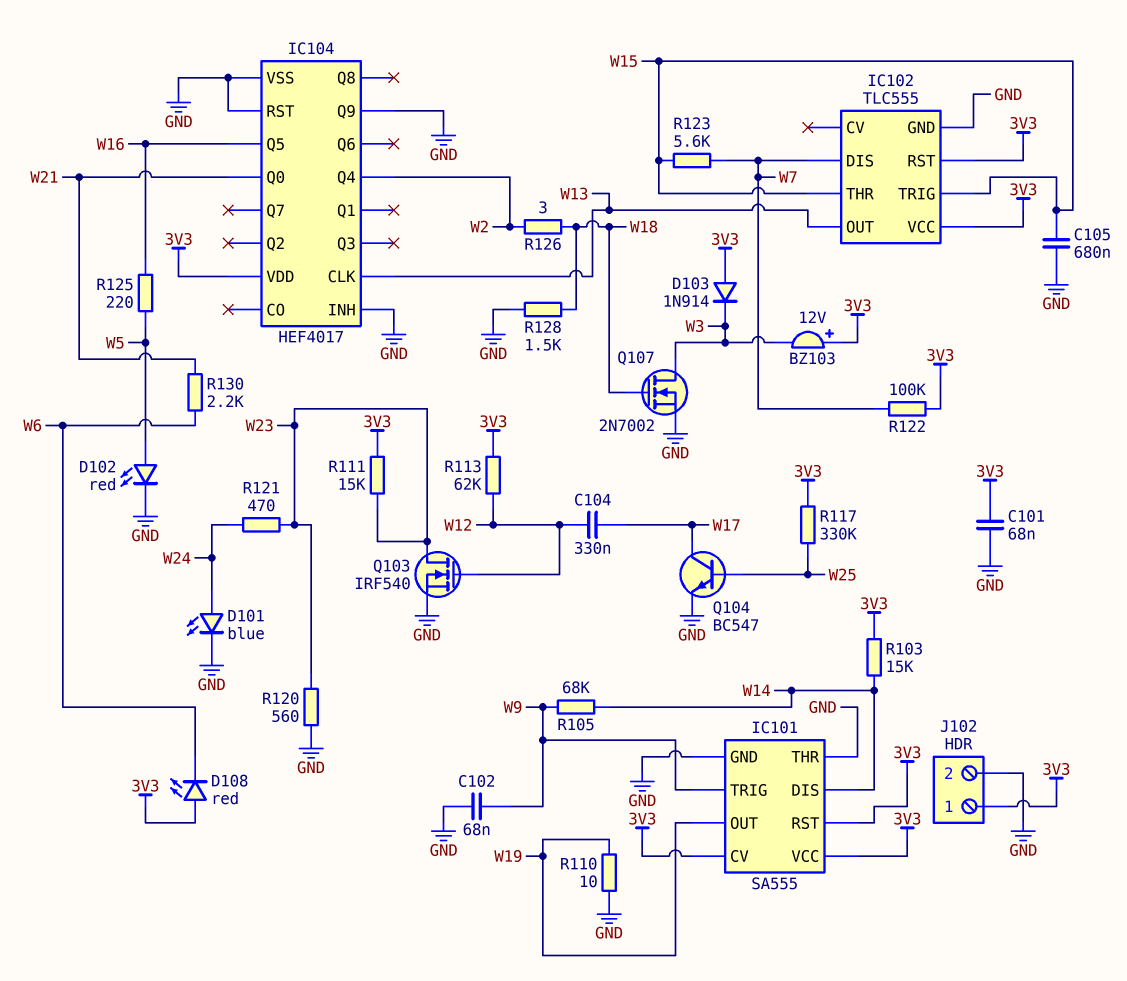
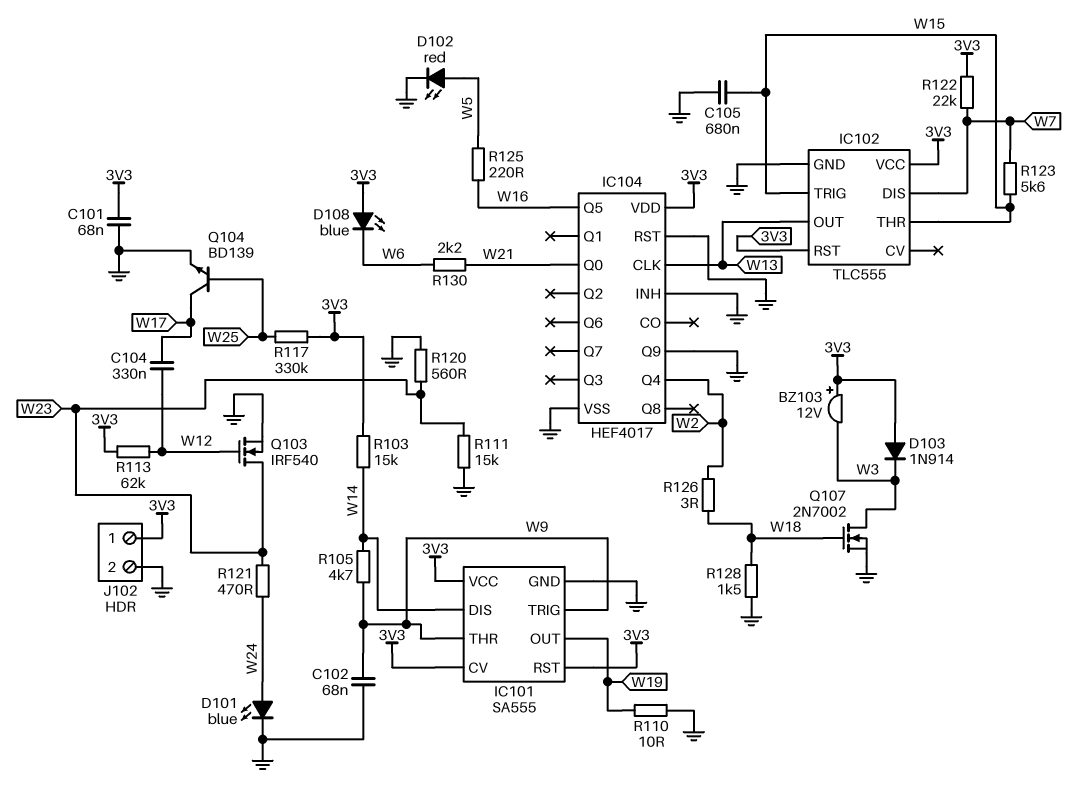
D108: LED red (A 3V3, K W6) -> LED blue (A 3V3, K W6)
IC101 pin THR: GND -> W9
Q104: NPN BC547 (B W25, C W17, E GND) -> NPN BD139 (B W25, C W17, E GND)
R105: 68k (W9, W14) -> 4.7k (W9, W14)
R111: 15k (3V3, W23) -> 15k (GND, W23)
R122: 100k (3V3, W7) -> 22k (3V3, W7)

